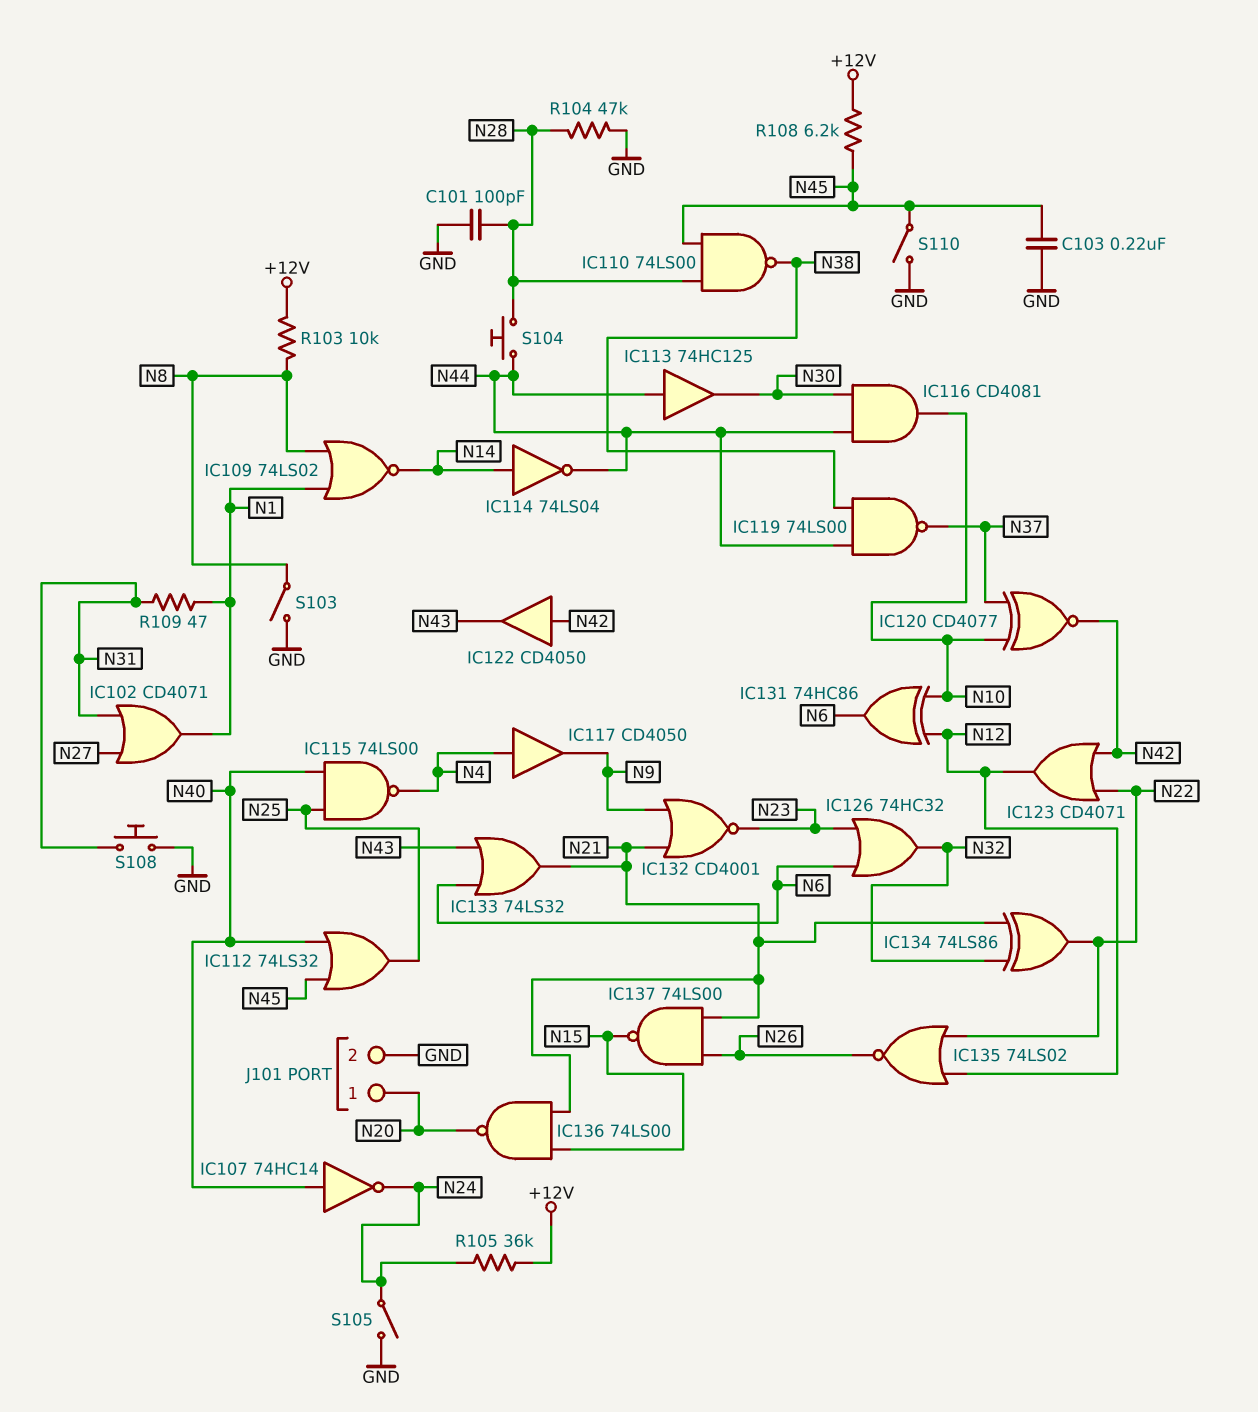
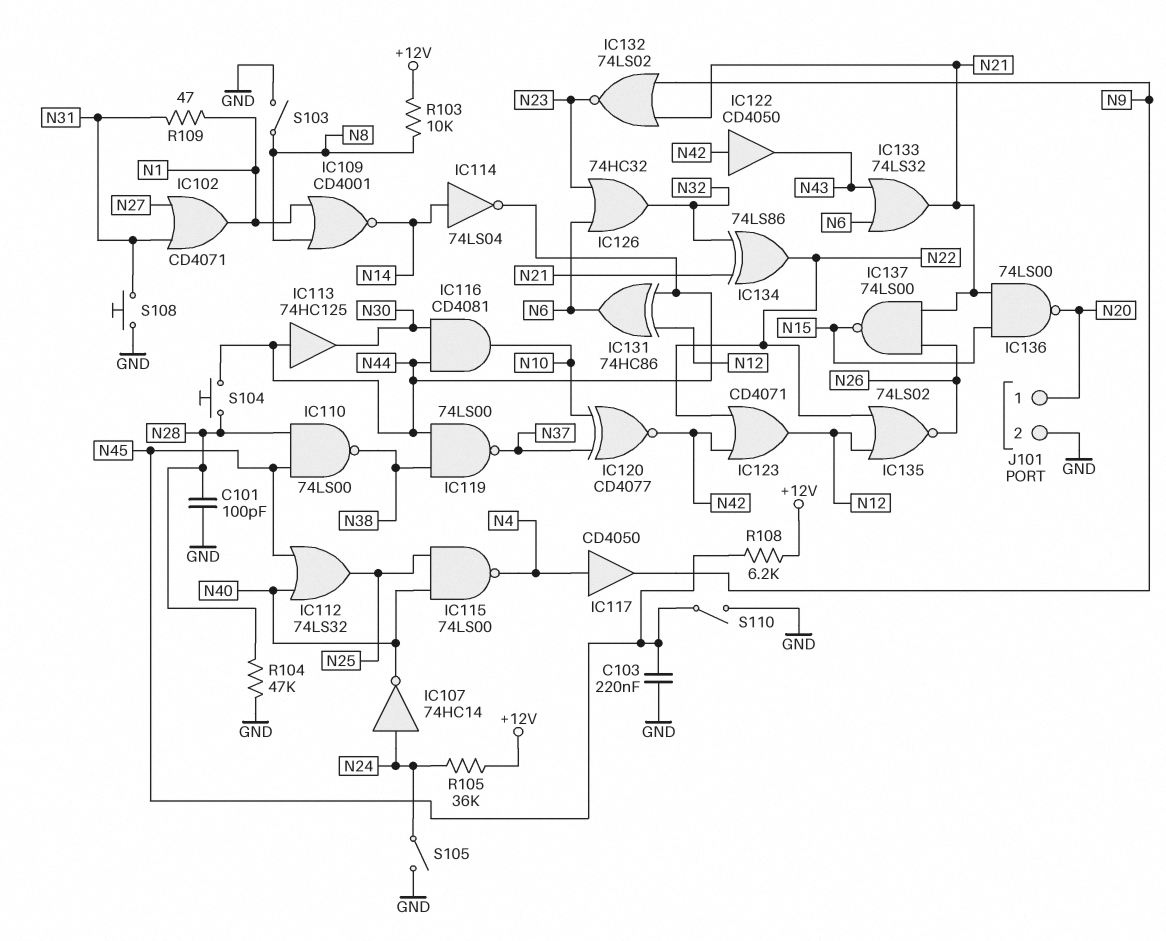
IC107: NOT 74HC14 (in N40, out N24) -> NOT 74HC14 (in N24, out N40)
IC109: NOR 74LS02 (in N1, in N8, out N14) -> NOR CD4001 (in N1, in N8, out N14)
IC131: XOR 74HC86 (in N10, in N12, out N6) -> XOR 74HC86 (in N12, in N44, out N6)
IC132: NOR CD4001 (in N9, in N21, out N23) -> NOR 74LS02 (in N9, in N21, out N23)

